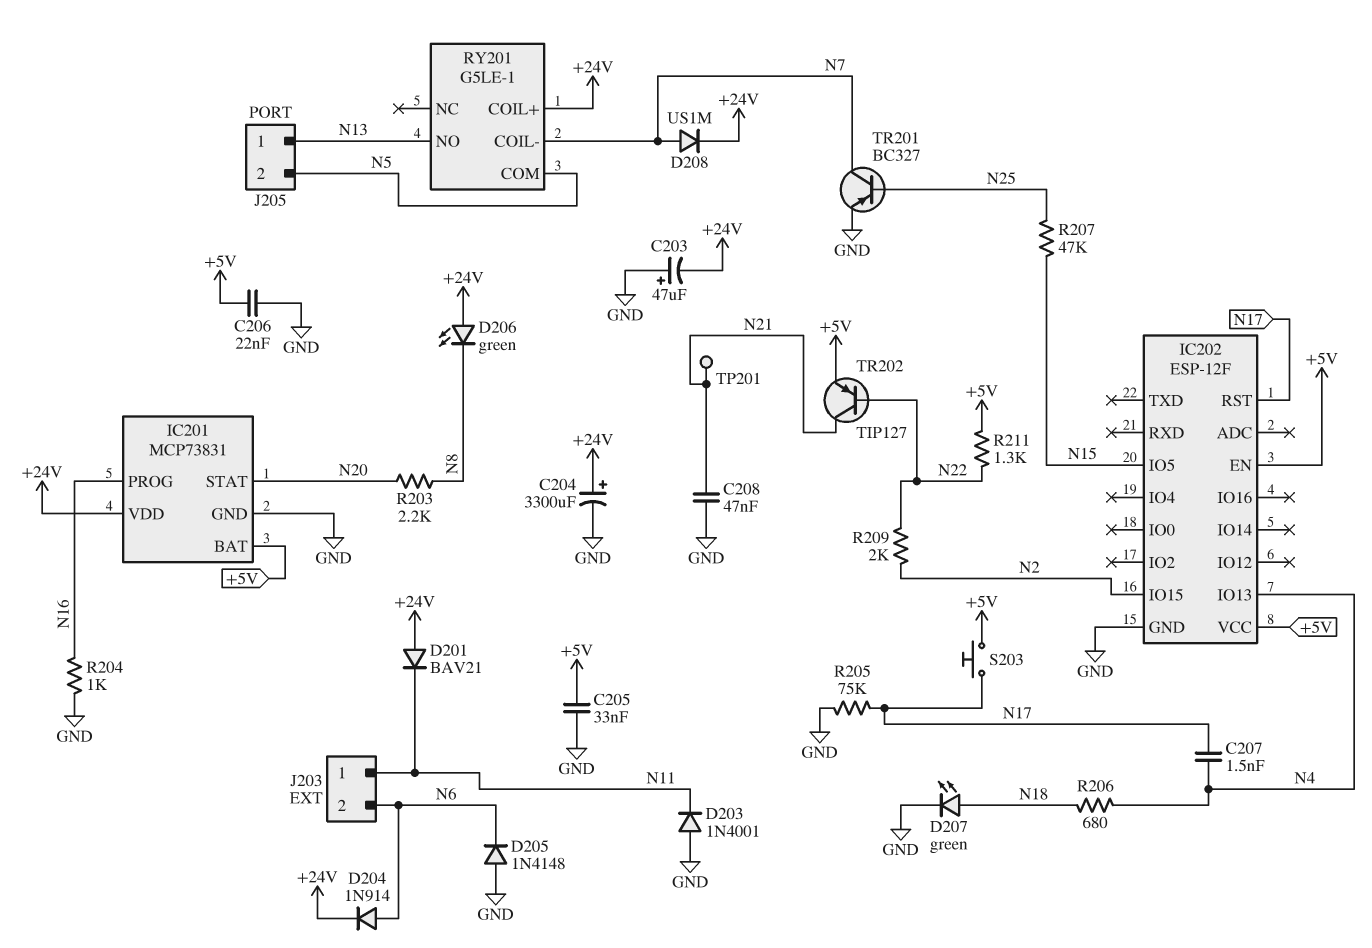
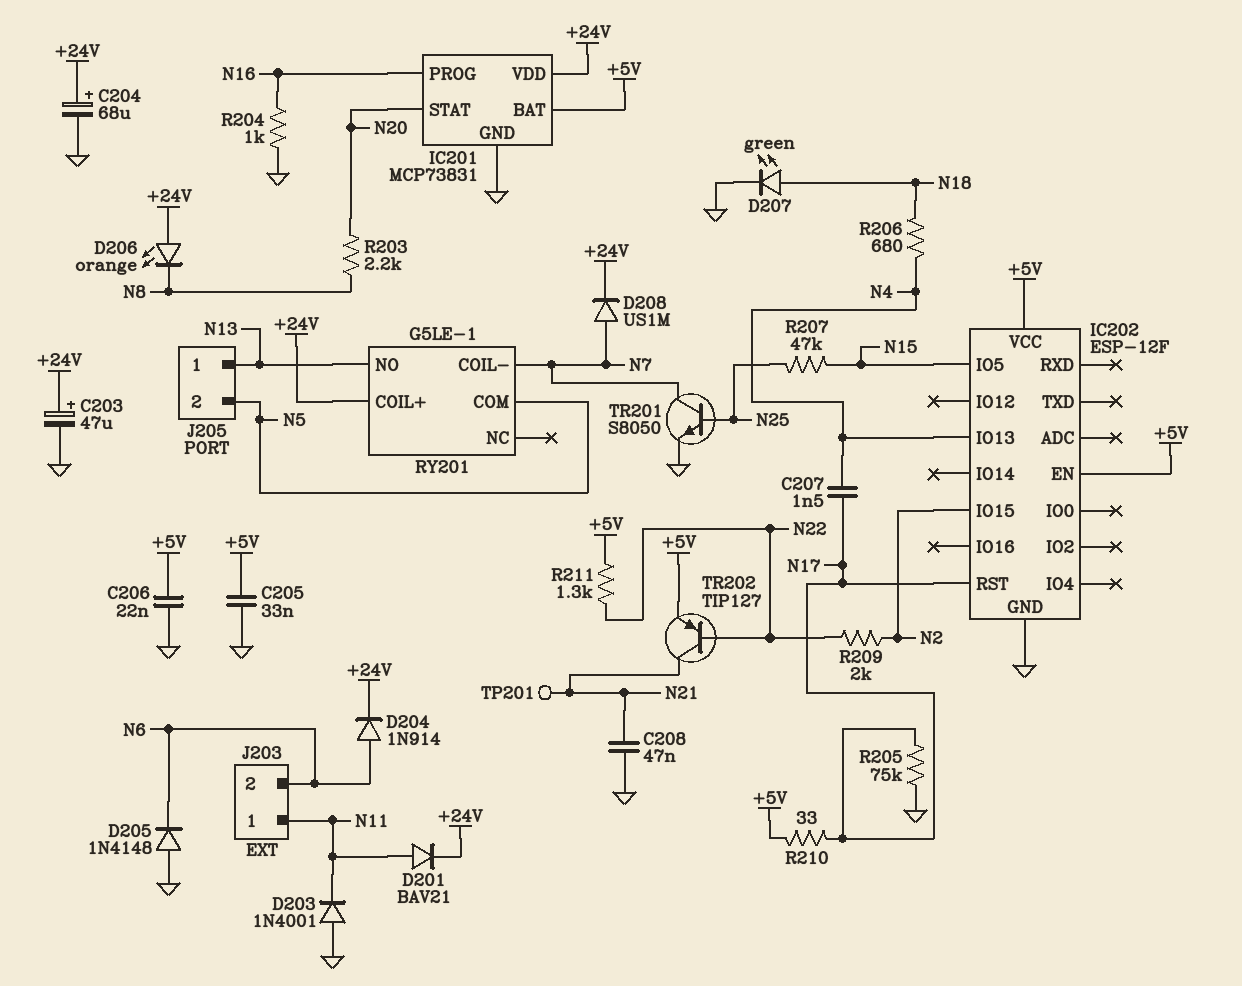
C203: 47uF (plus GND, minus +24V) -> 47uF (plus +24V, minus GND)
C204: 3300uF (plus +24V, minus GND) -> 68uF (plus +24V, minus GND)
D201: diode BAV21 (A +24V, K N11) -> diode BAV21 (A N11, K +24V)
D206: LED green (A +24V, K N8) -> LED orange (A +24V, K N8)
R210: none -> 33 (+5V, N17)
S203: button (+5V, N17) -> none
TR201: PNP BC327 (B N25, C N7, E GND) -> NPN S8050 (B N25, C N7, E GND)

